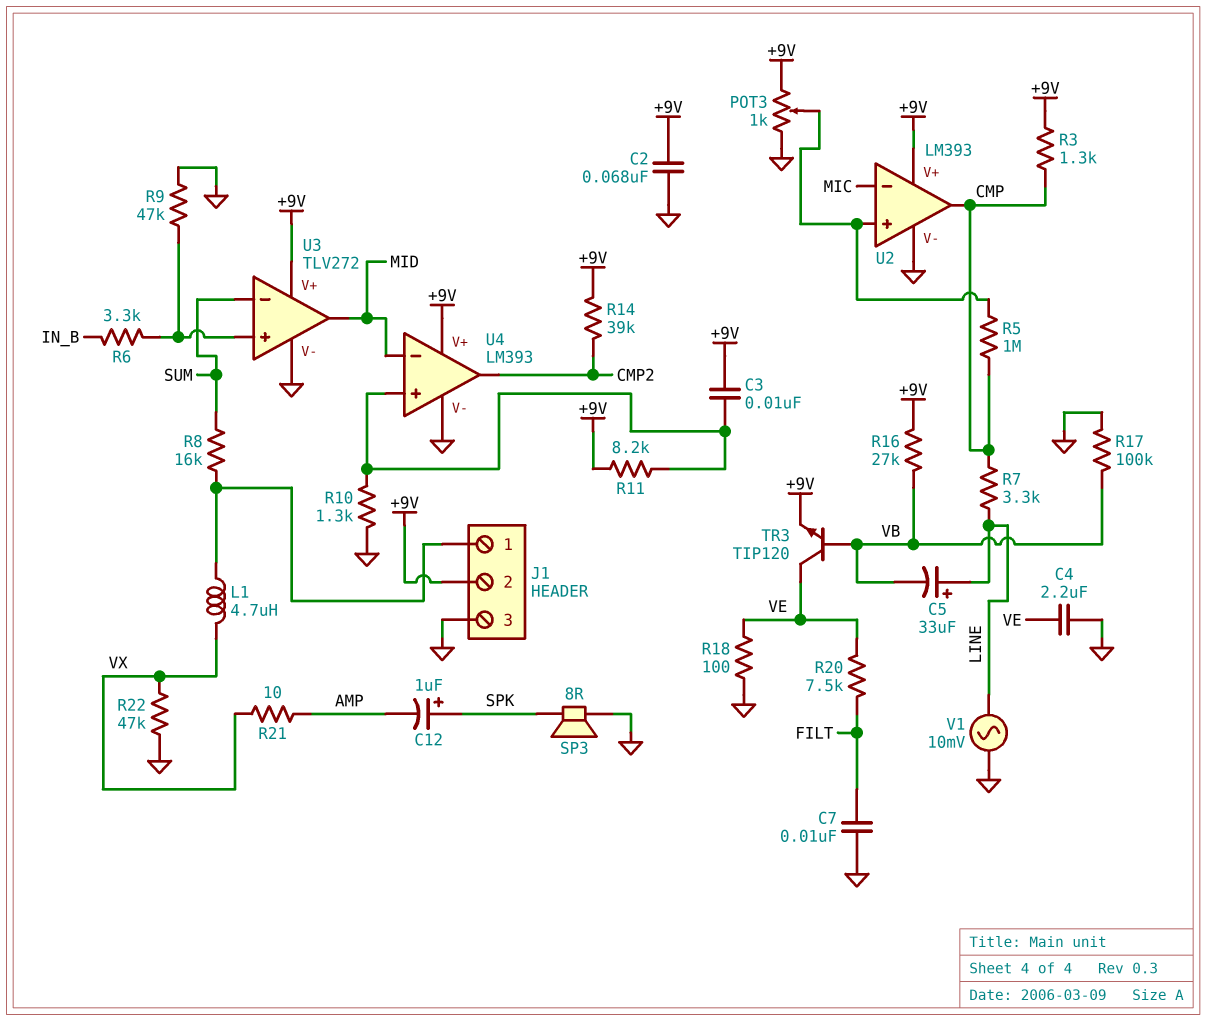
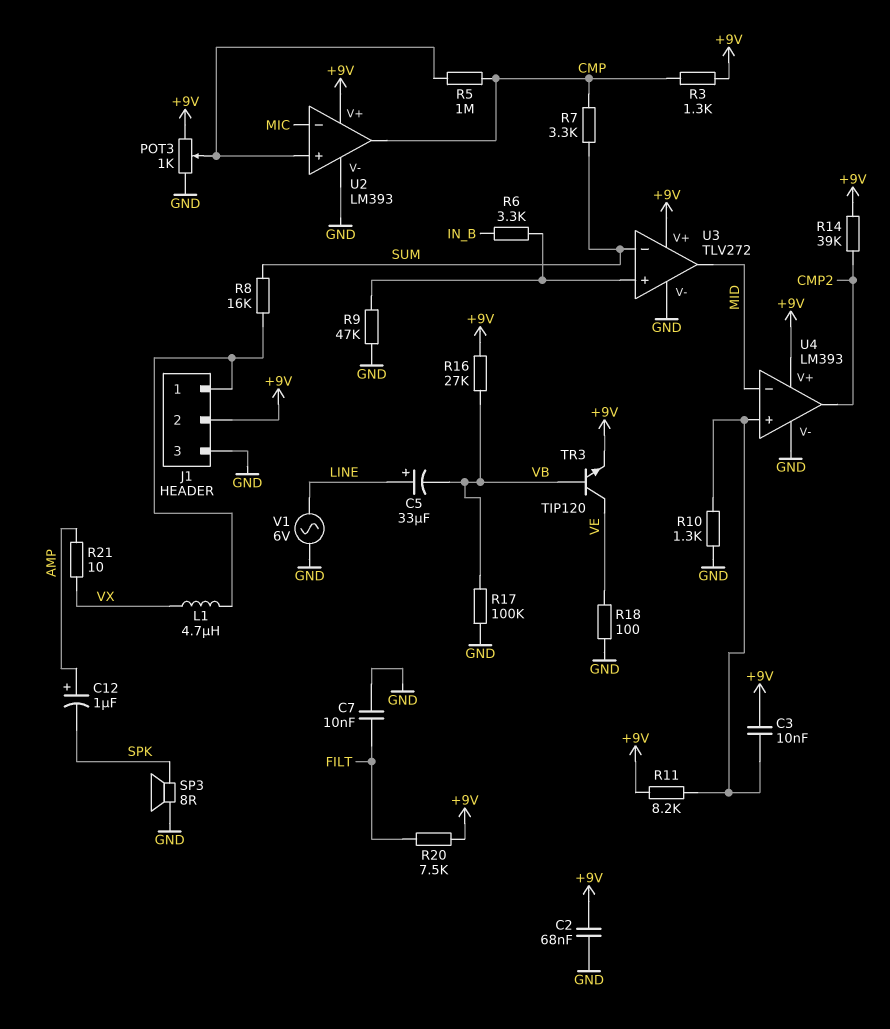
C4: 2.2uF (GND, VE) -> none
C12: 1uF (plus SPK, minus AMP) -> 1uF (plus AMP, minus SPK)
R7: 3.3k (CMP, LINE) -> 3.3k (CMP, SUM)
R20: 7.5k (FILT, VE) -> 7.5k (+9V, FILT)
R22: 47k (GND, VX) -> none
V1: AC 10mV (GND, LINE) -> AC 6V (GND, LINE)

